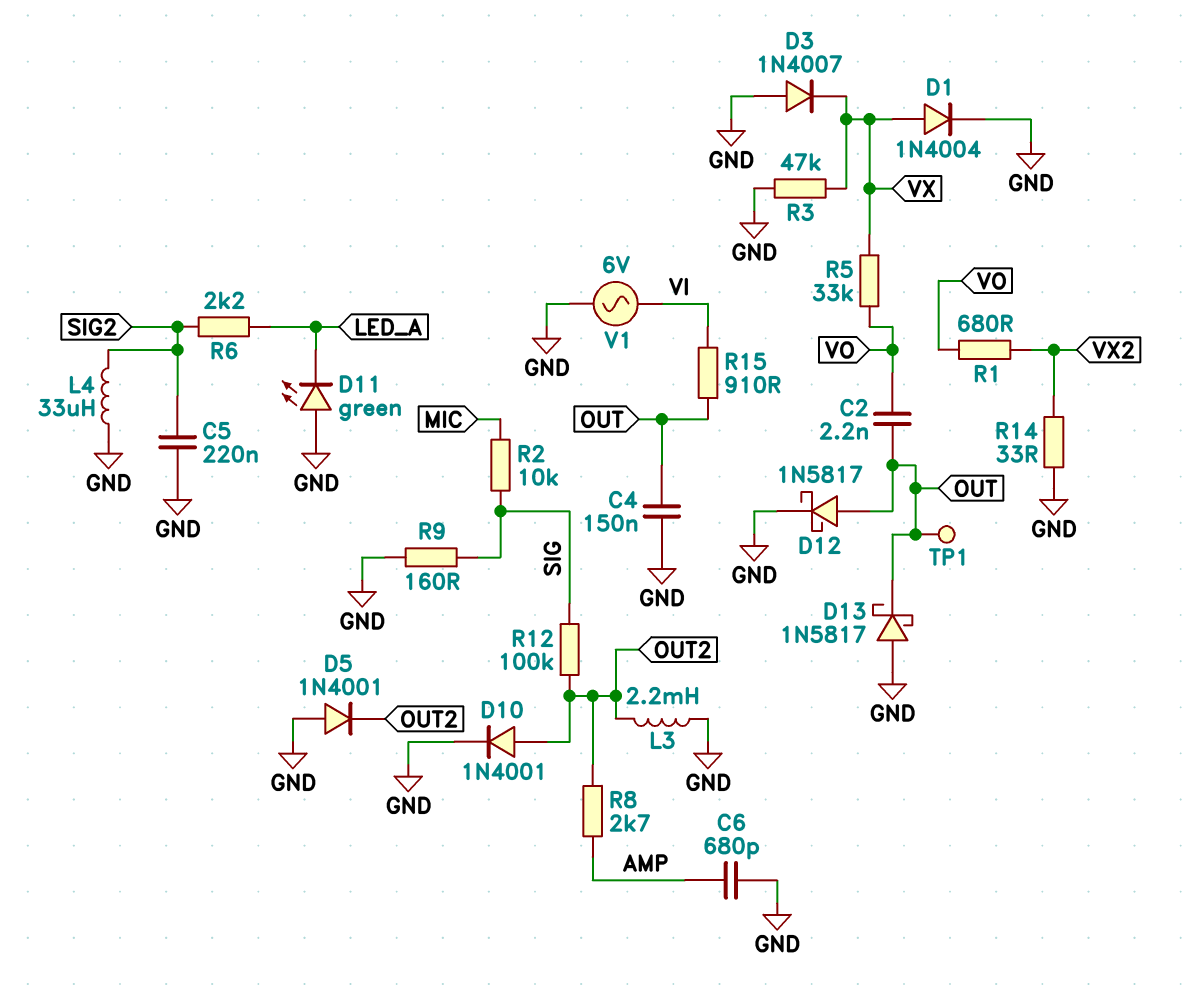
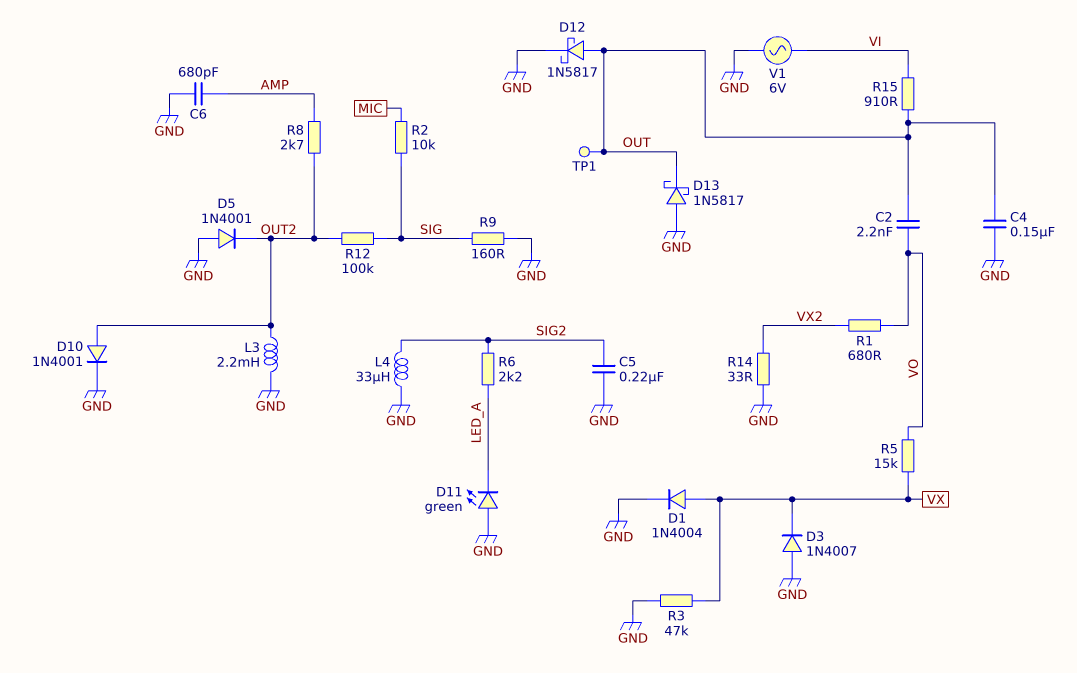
R5: 33k (VO, VX) -> 15k (VO, VX)

